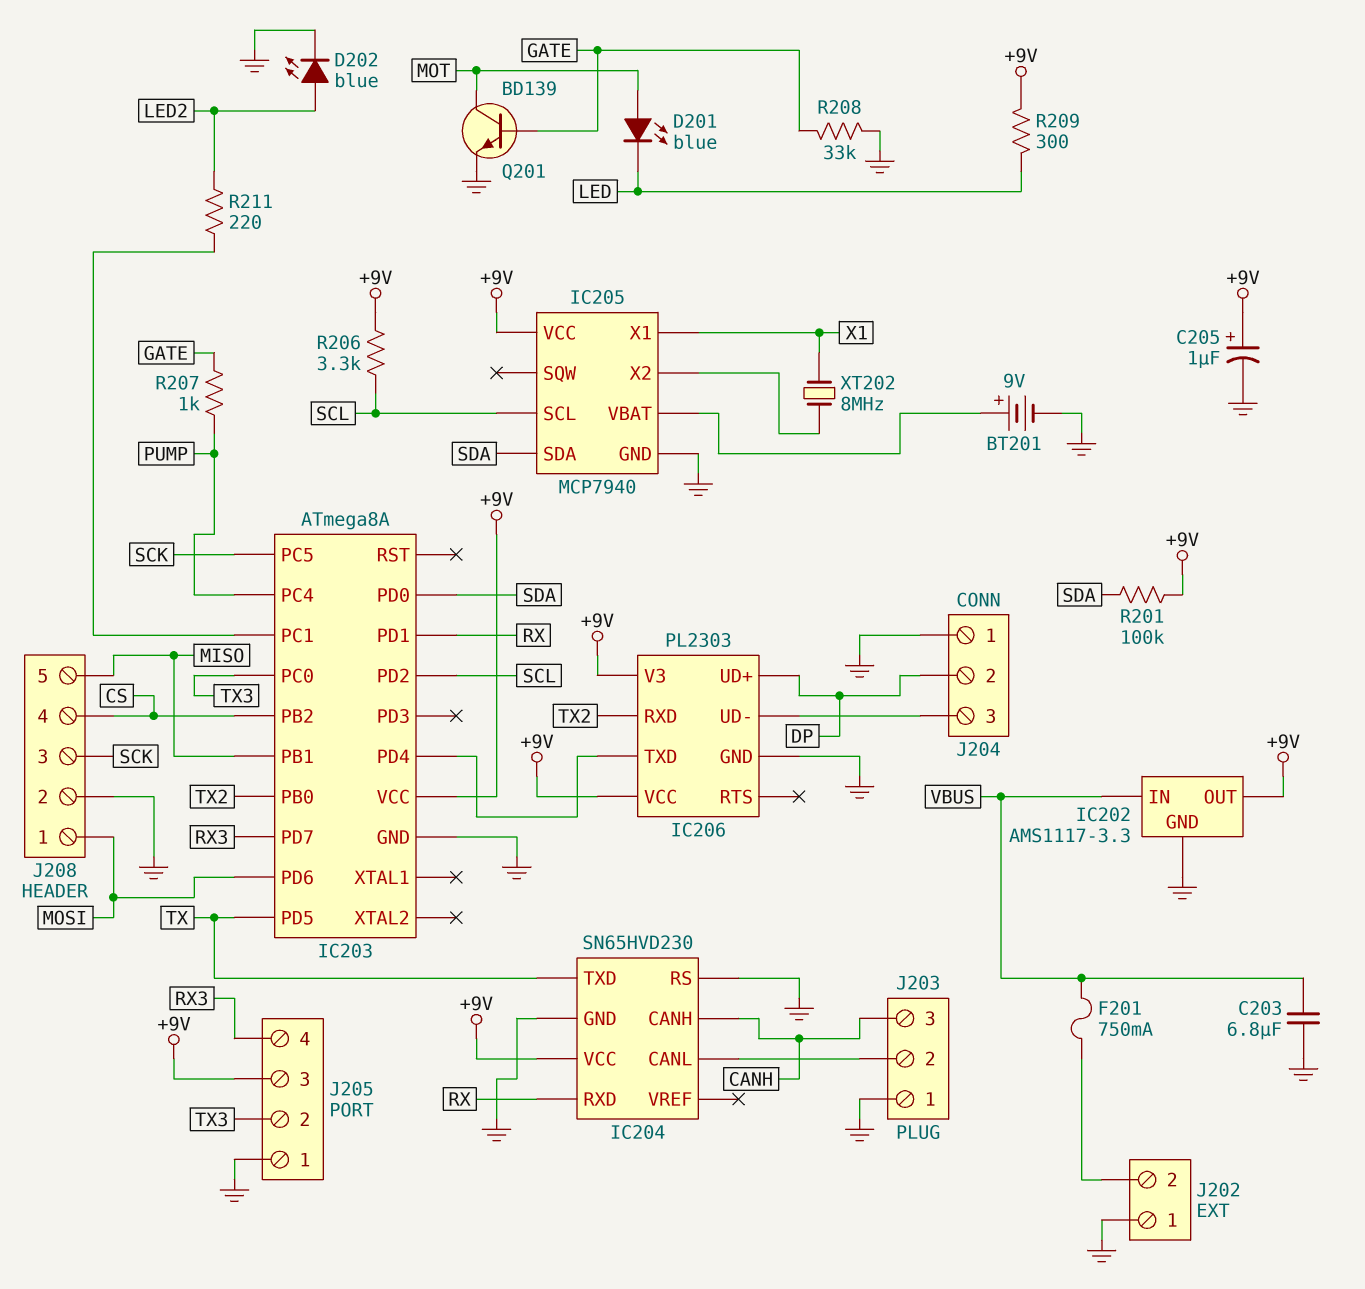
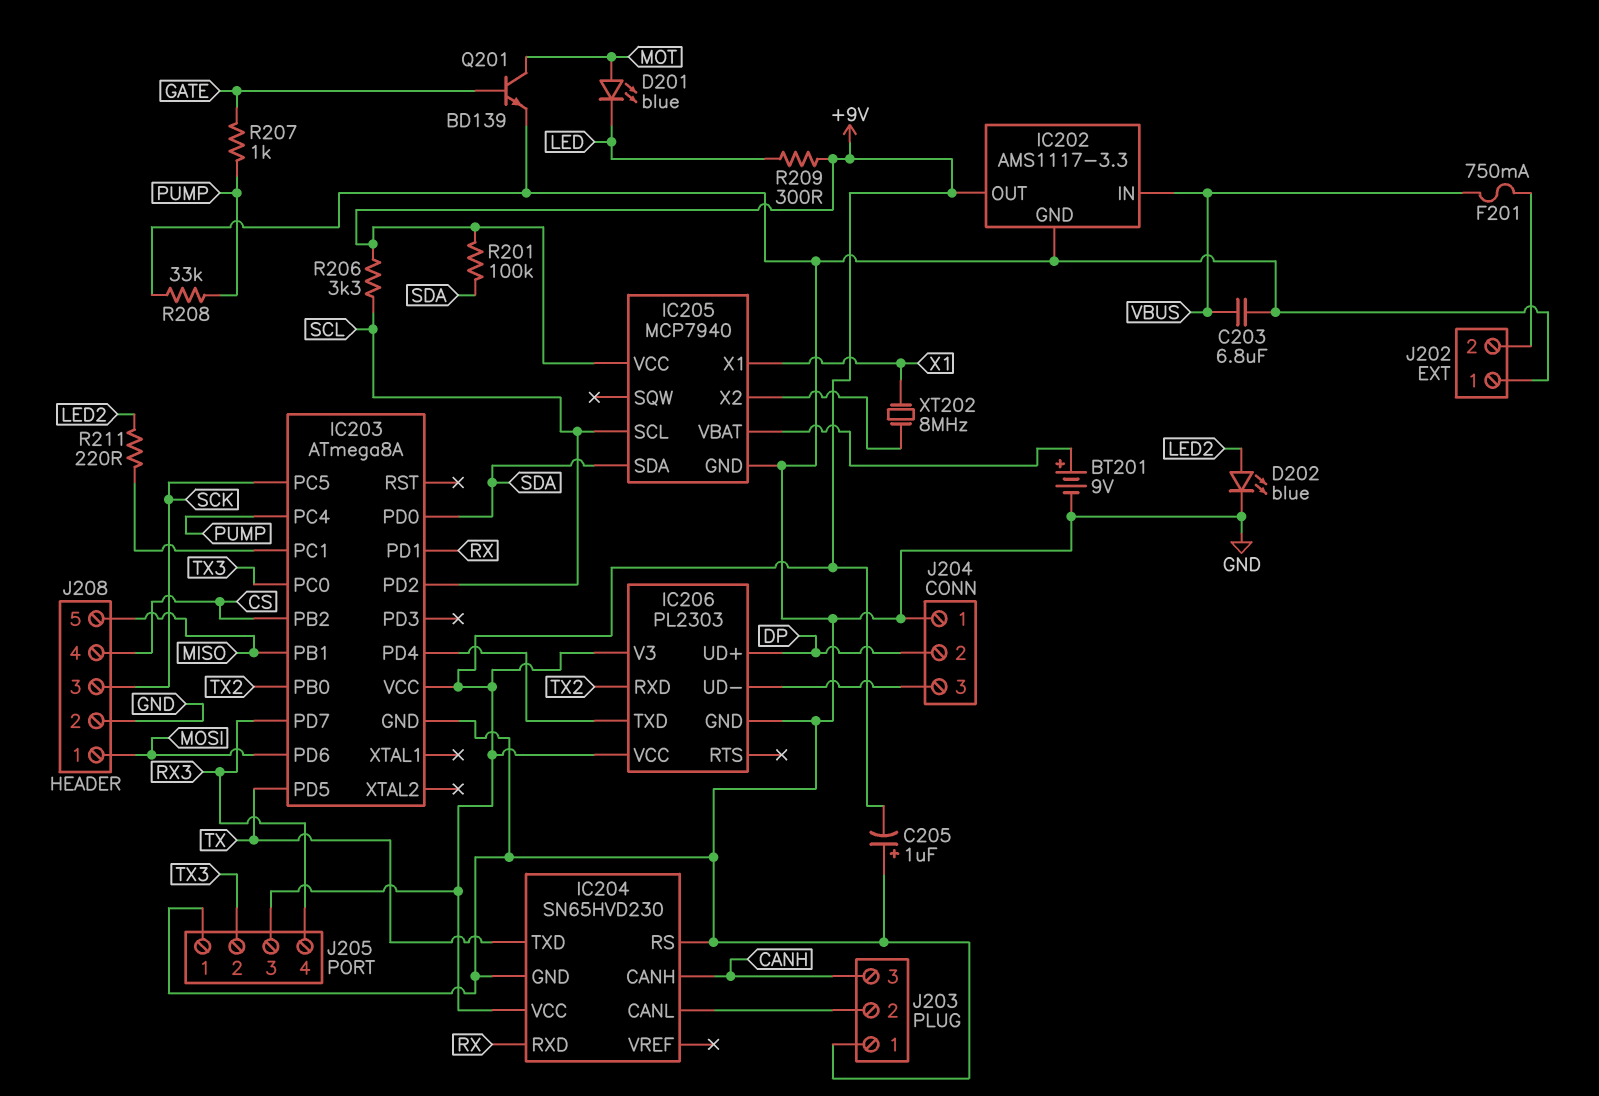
C205: 1uF (plus +9V, minus GND) -> 1uF (plus GND, minus +9V)
R208: 33k (GATE, GND) -> 33k (GND, PUMP)

